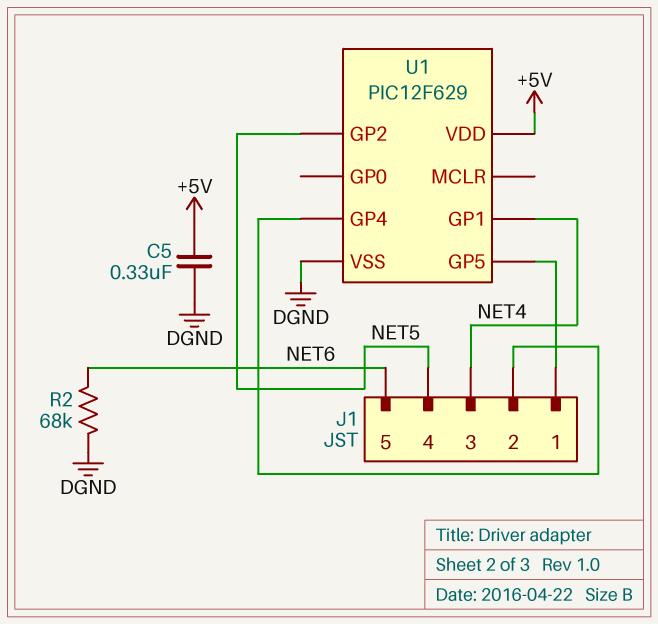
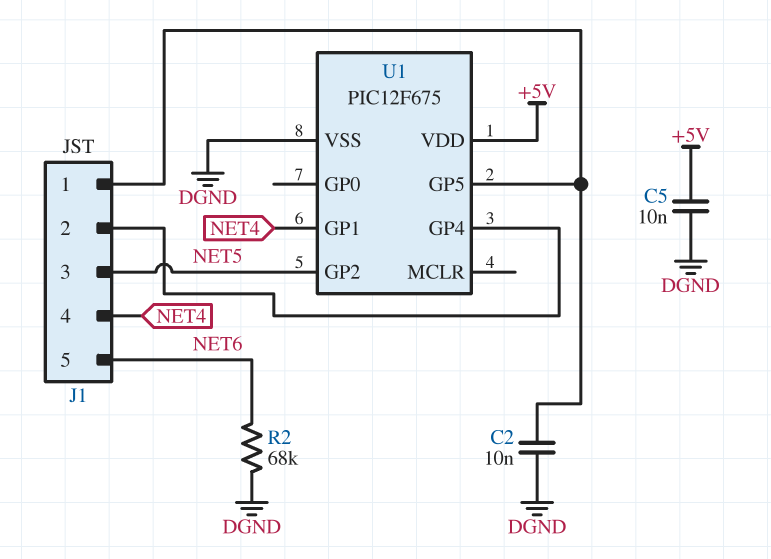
C2: none -> 10nF (DGND, J1/1)
C5: 330nF (+5V, DGND) -> 10nF (+5V, DGND)
J1 pin 3: NET4 -> NET5
J1 pin 4: NET5 -> NET4
U1: PIC12F629 -> PIC12F675

